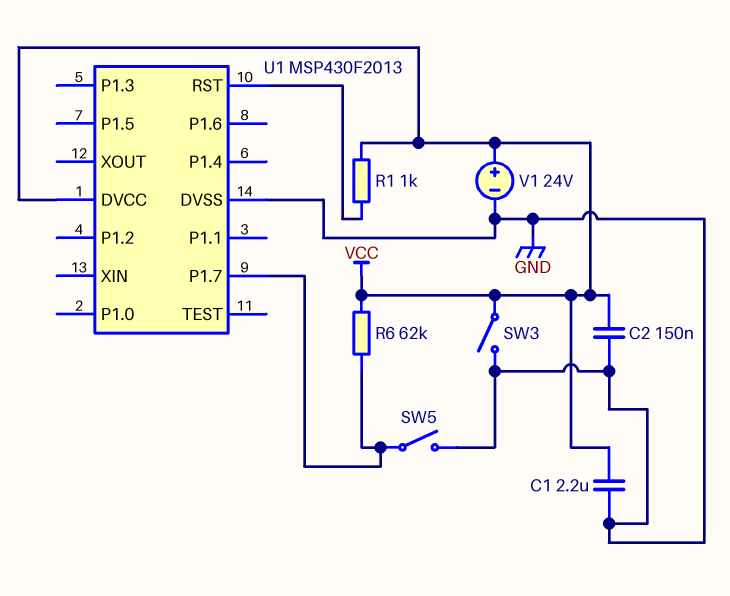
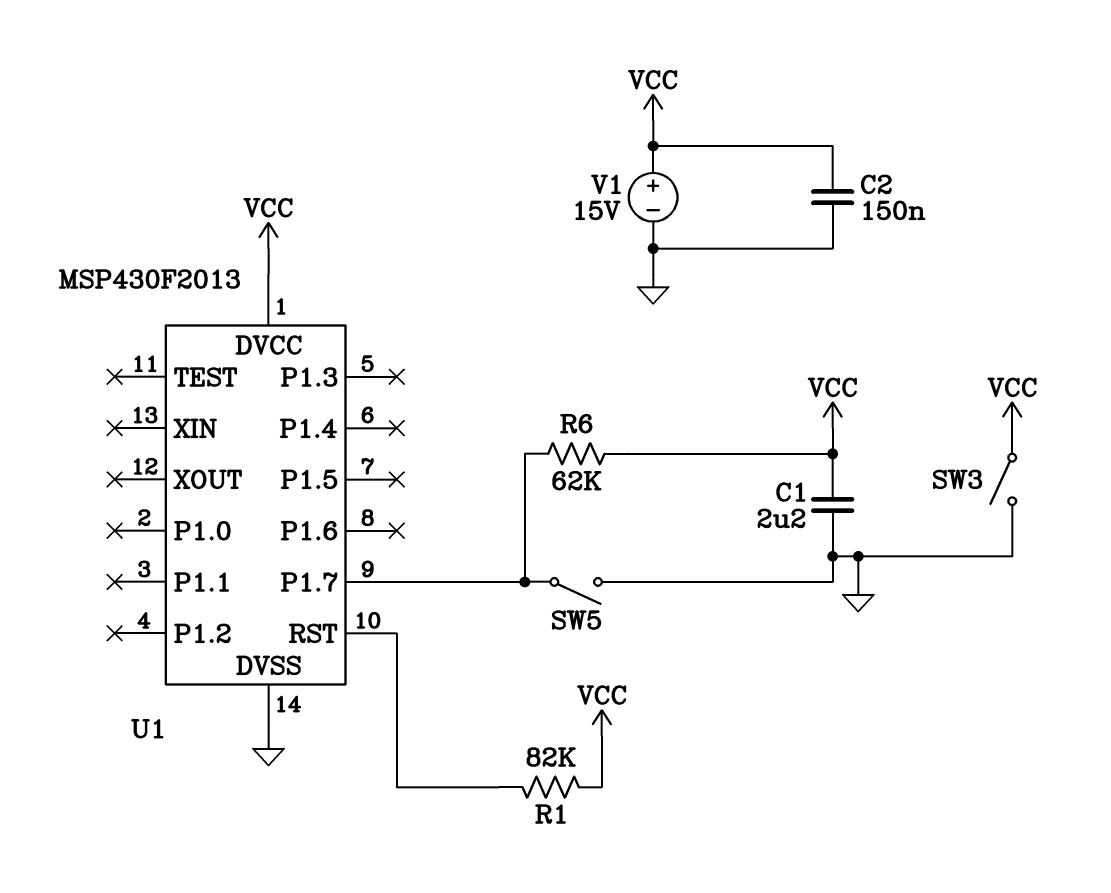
R1: 1k (U1/RST, VCC) -> 82k (U1/RST, VCC)
V1: 24V (plus VCC, minus GND) -> 15V (plus VCC, minus GND)

